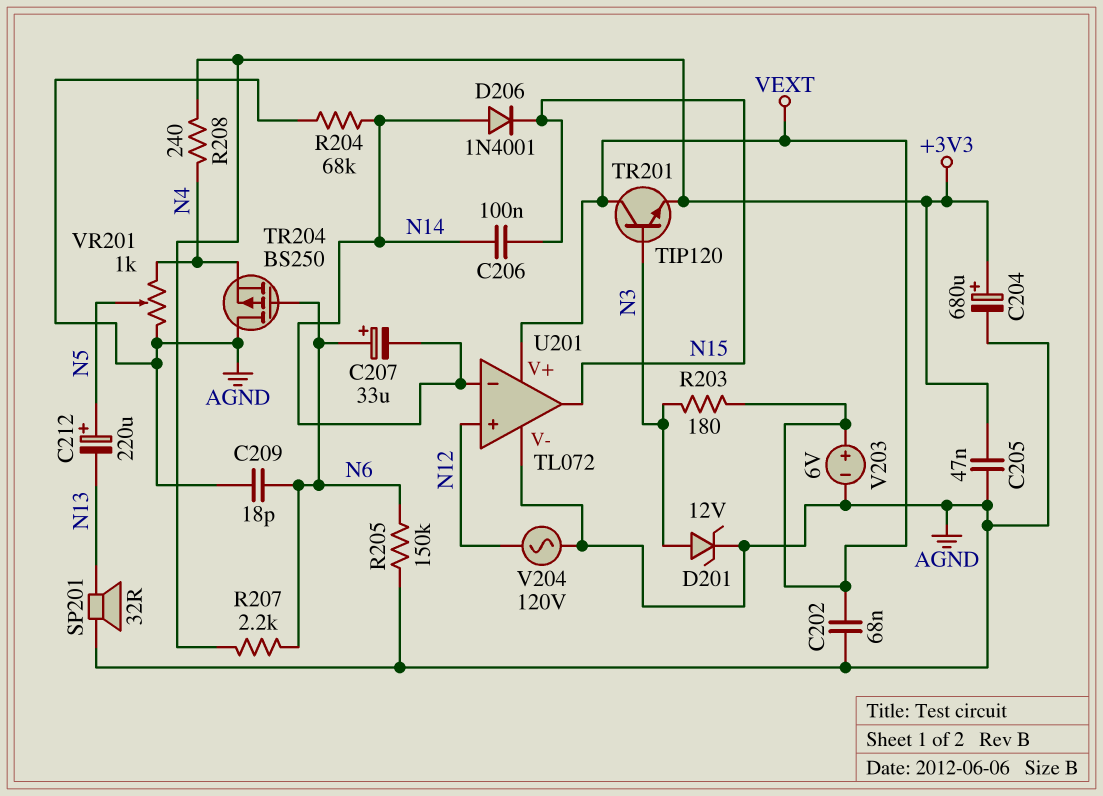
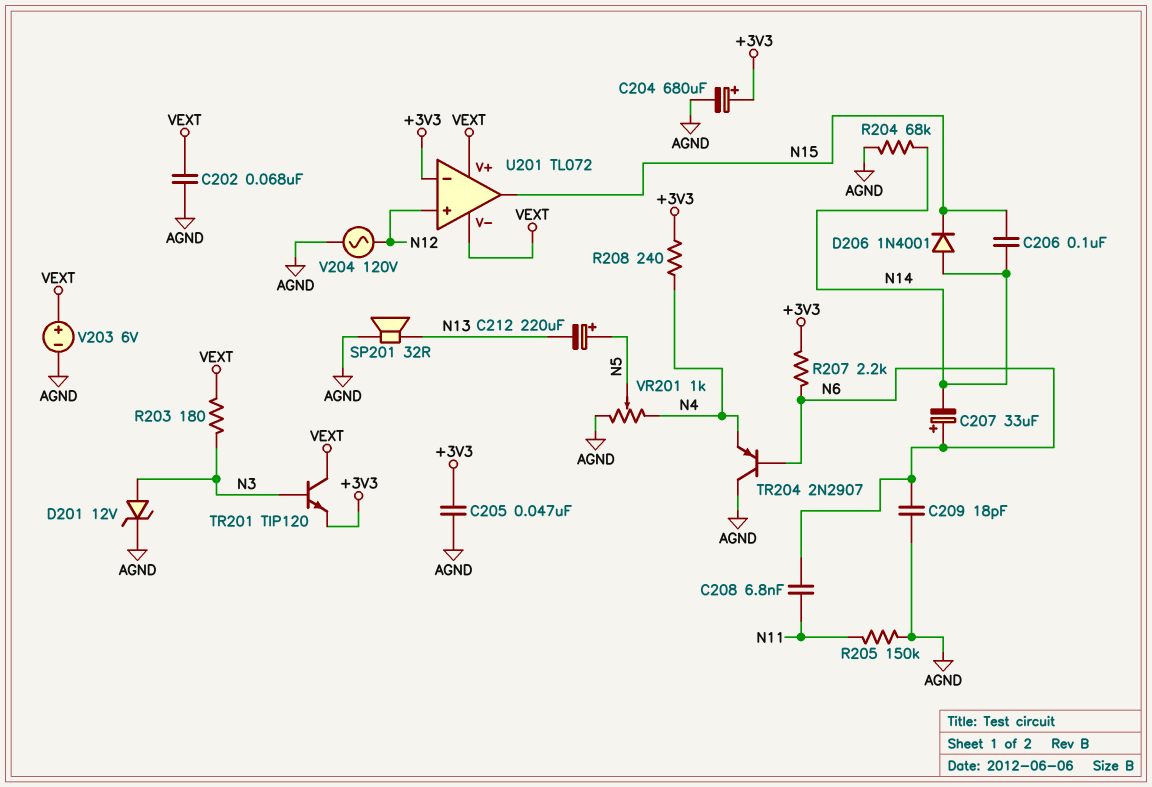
C208: none -> 6.8nF (N6, N11)
R205: 150k (AGND, N6) -> 150k (AGND, N11)
TR204: PMOS BS250 (G N6, D AGND, S N4) -> PNP 2N2907 (B N6, C AGND, E N4)
U201 pin V-: AGND -> VEXT
U201 pin in-: N14 -> +3V3

